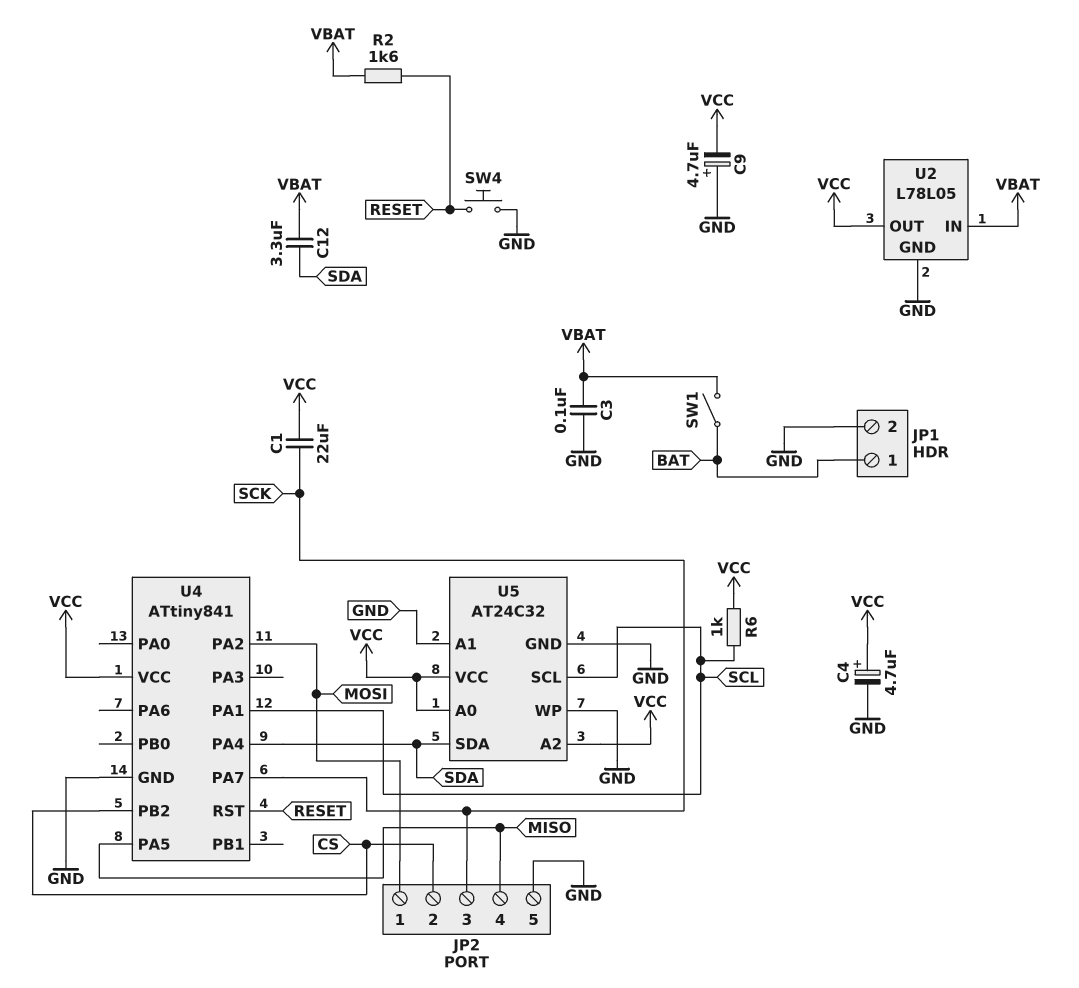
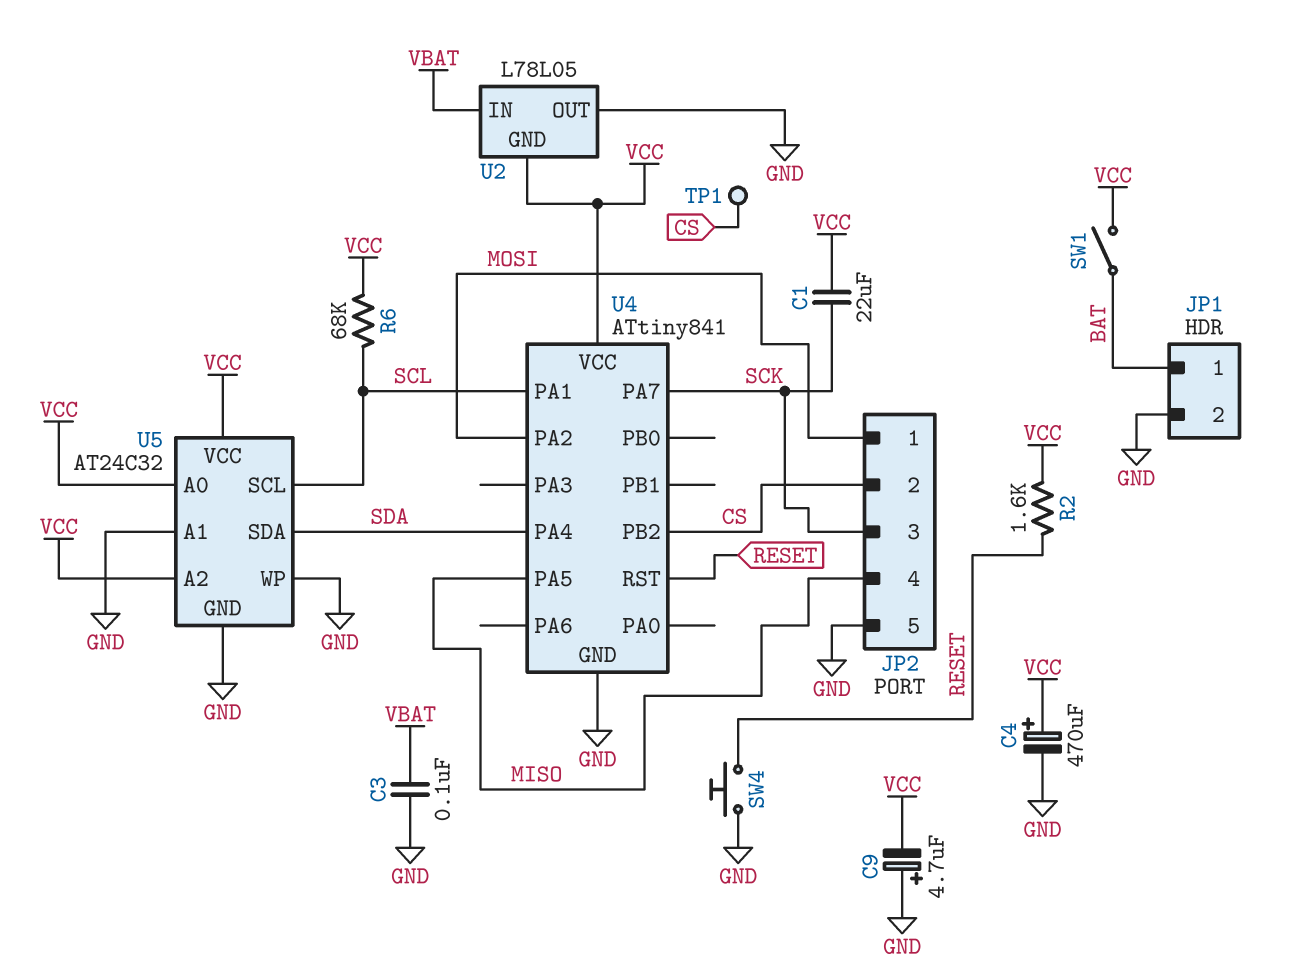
C4: 4.7uF (plus VCC, minus GND) -> 470uF (plus VCC, minus GND)
C12: 3.3uF (SDA, VBAT) -> none
R2: 1.6k (RESET, VBAT) -> 1.6k (RESET, VCC)
R6: 1k (SCL, VCC) -> 68k (SCL, VCC)
SW1: switch (BAT, VBAT) -> switch (BAT, VCC)
TP1: none -> test point (CS)
U2 pin GND: GND -> VCC
U2 pin OUT: VCC -> GND

